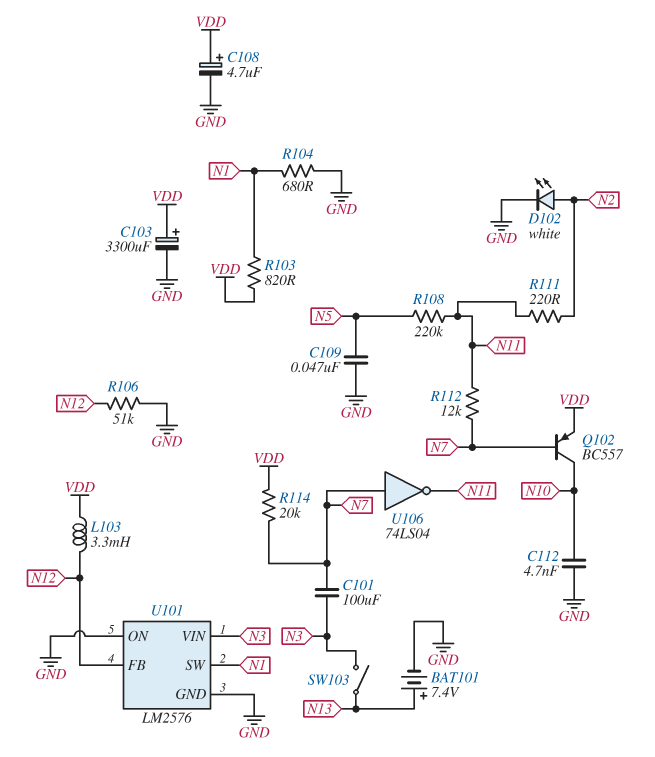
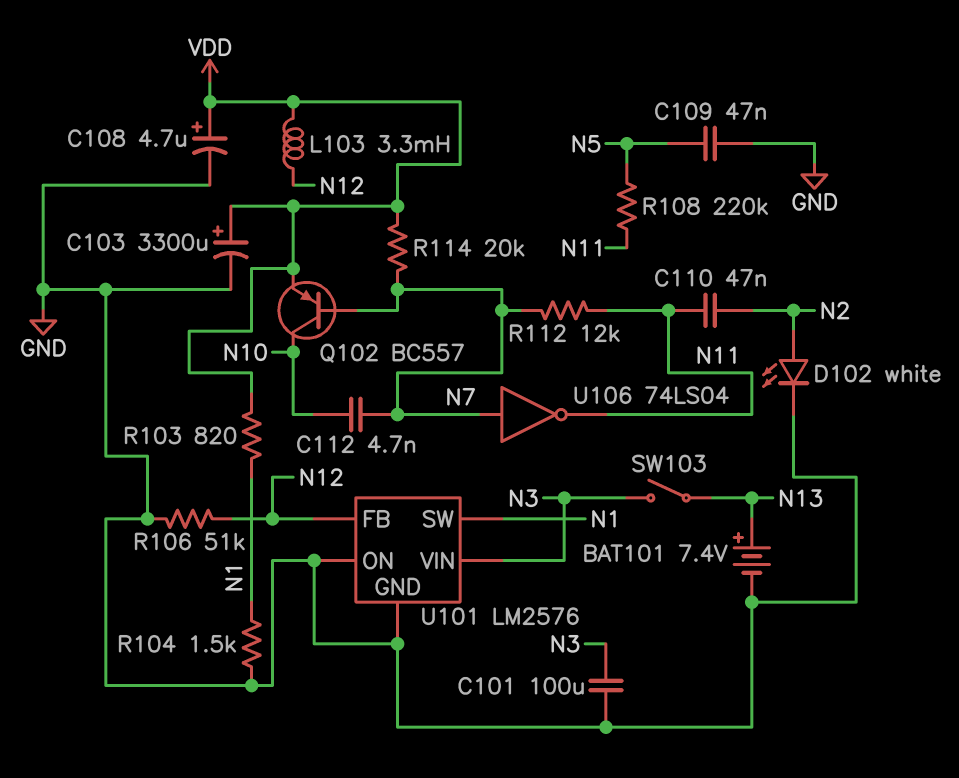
C101: 100uF (N3, N7) -> 100uF (GND, N3)
C110: none -> 47nF (N2, N11)
C112: 4.7nF (GND, N10) -> 4.7nF (N7, N10)
R104: 680 (GND, N1) -> 1.5k (GND, N1)
R111: 220 (N2, N11) -> none

